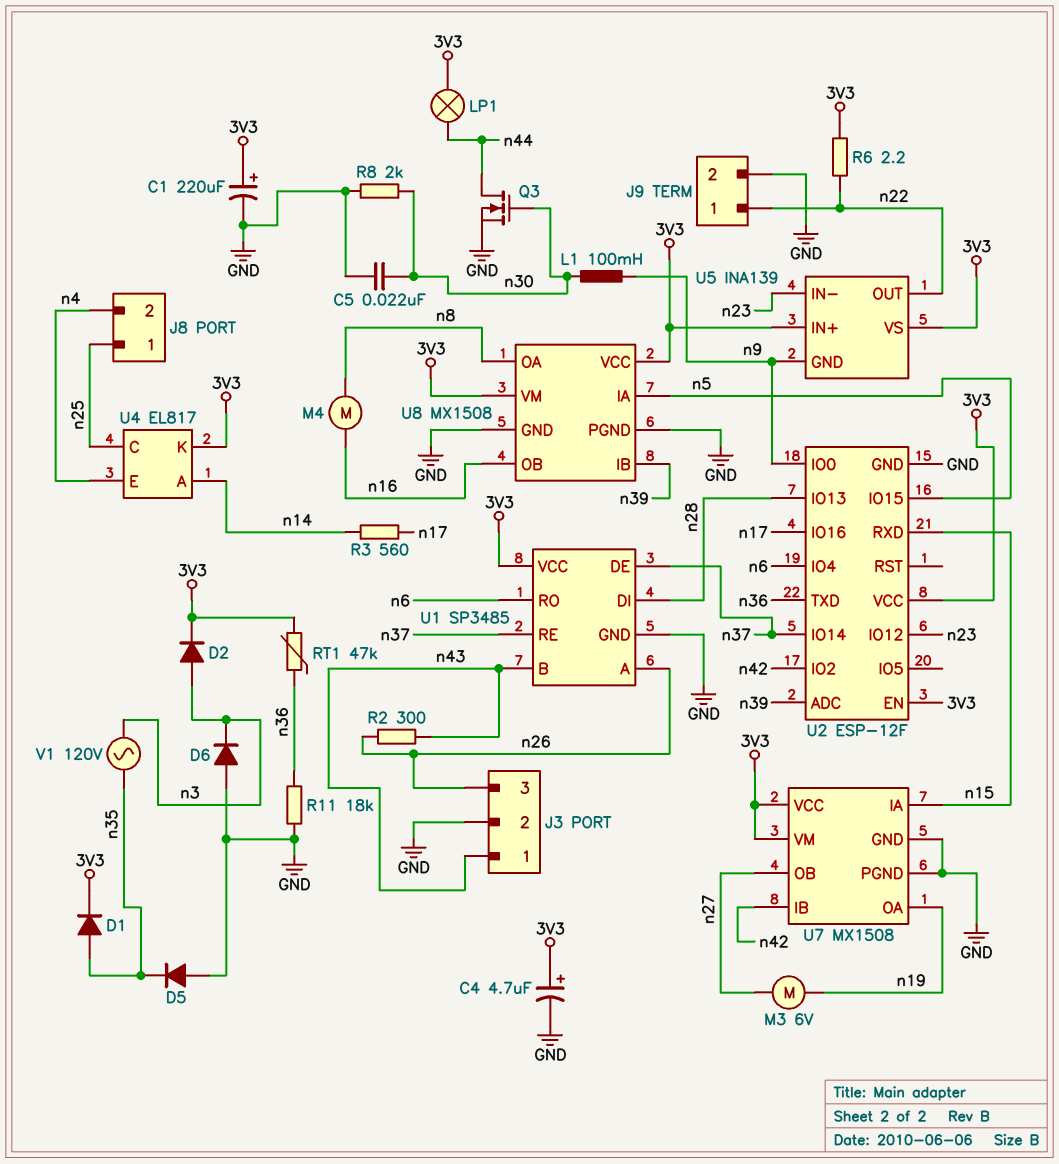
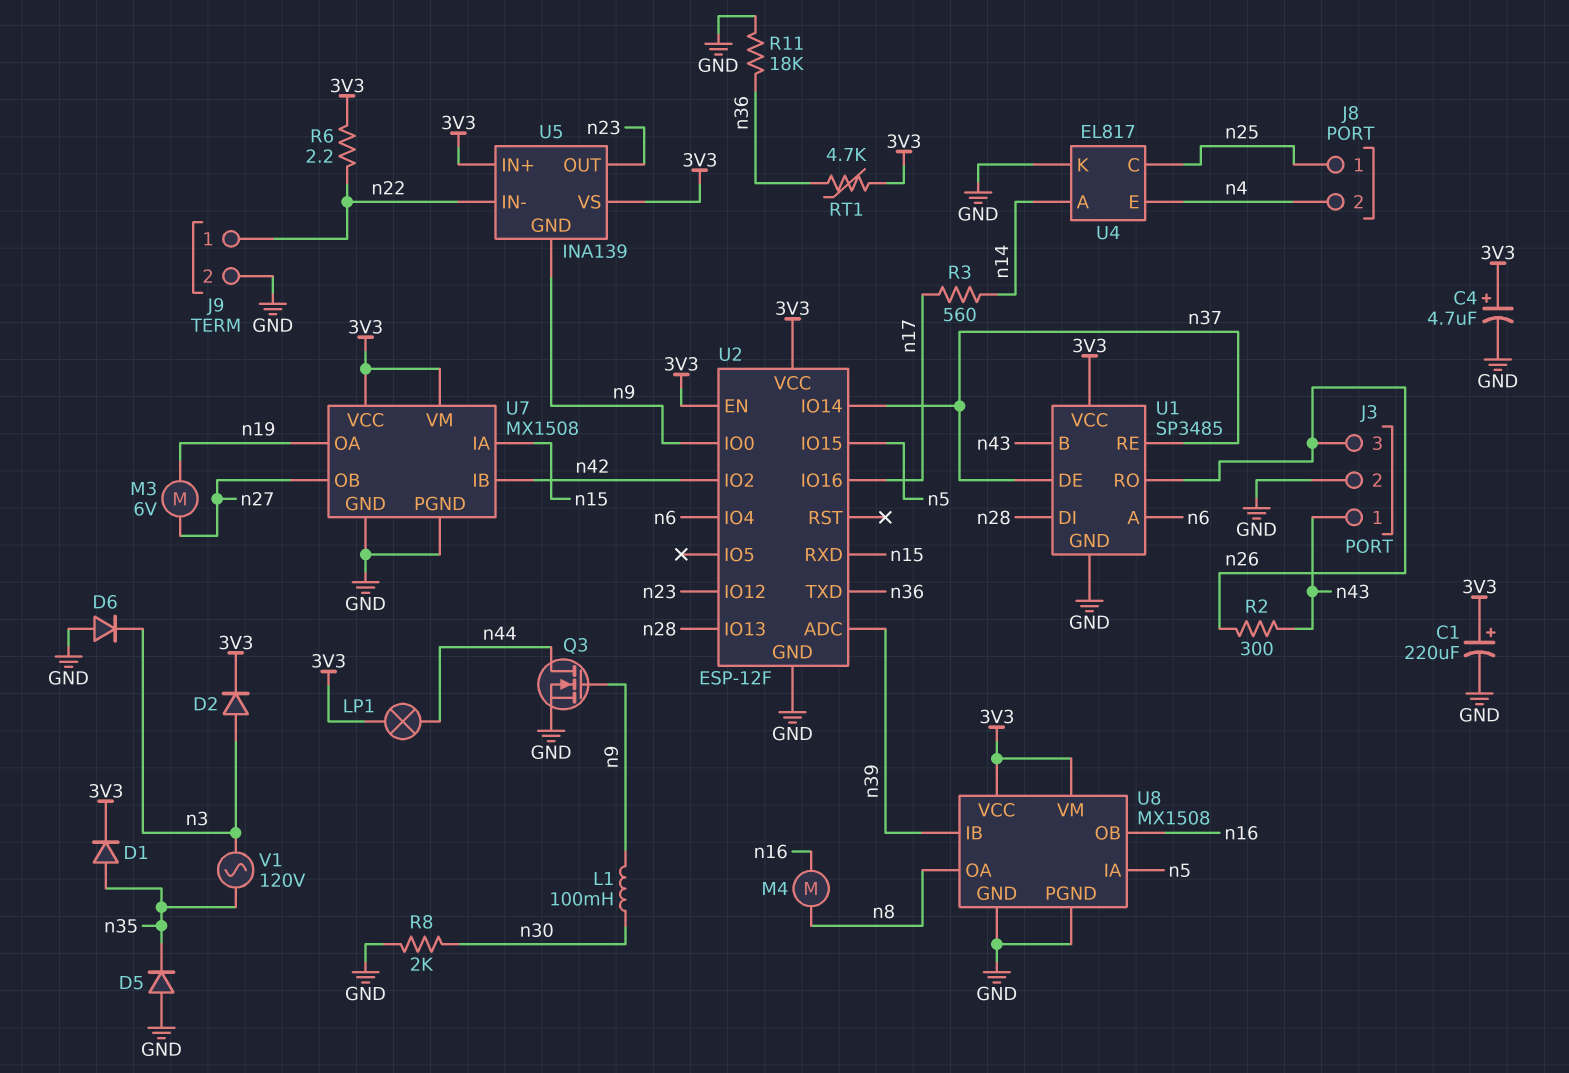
C5: 22nF (GND, n30) -> none
Q3: NMOS (G n30, D n44, S GND) -> NMOS (G n9, D n44, S GND)
RT1: 47k (3V3, n36) -> 4.7k (3V3, n36)
U1 pin A: n26 -> n6
U1 pin RO: n6 -> n26
U4 pin K: 3V3 -> GND
U5 pin IN-: n23 -> n22
U5 pin OUT: n22 -> n23

